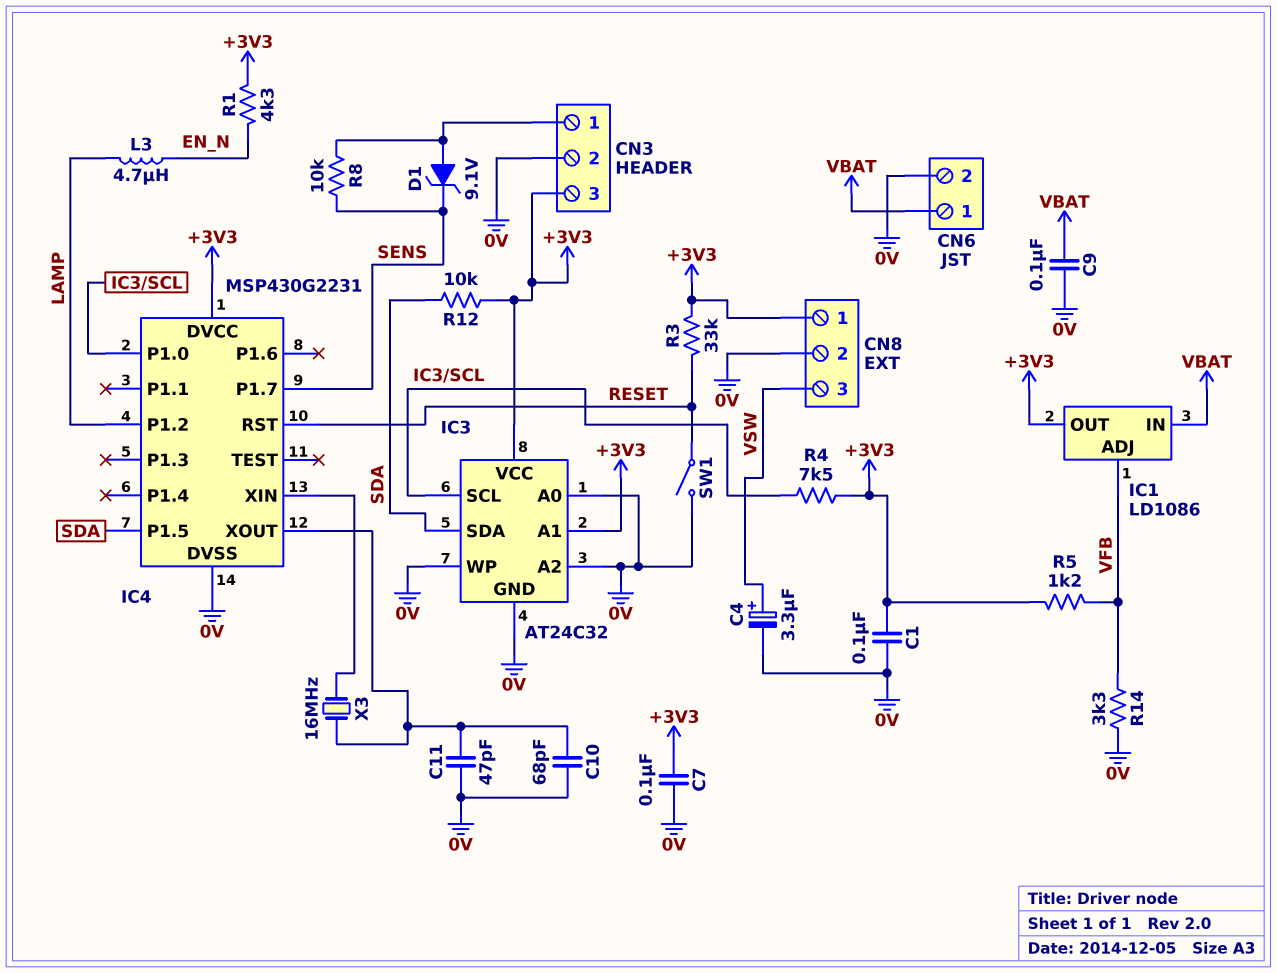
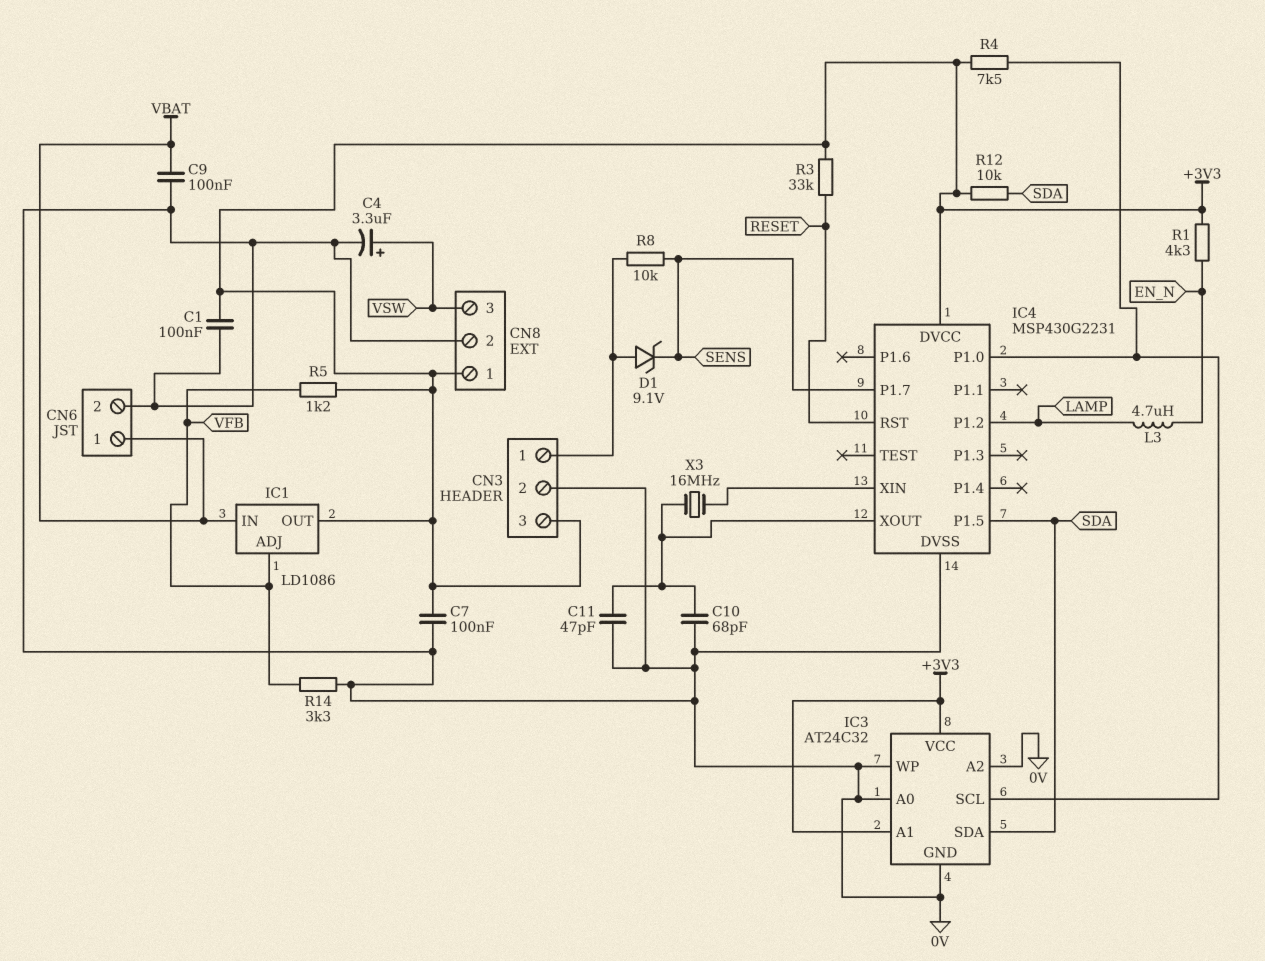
SW1: switch (0V, RESET) -> none

